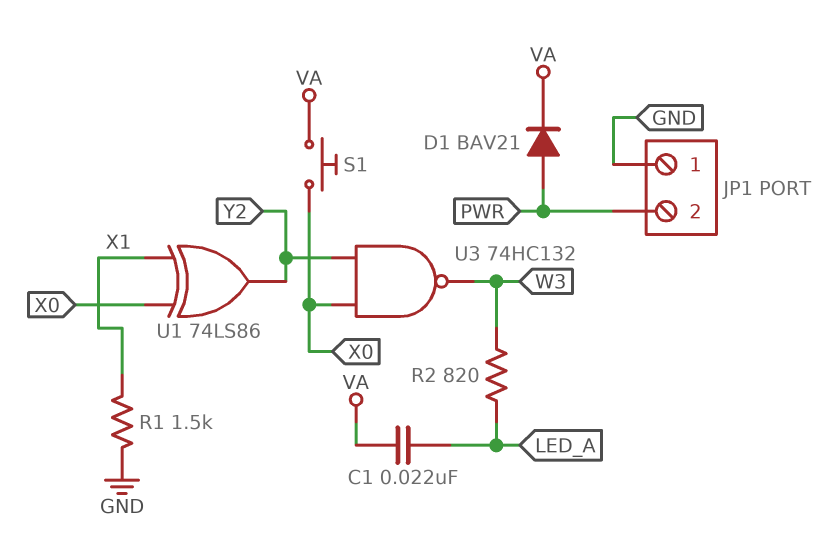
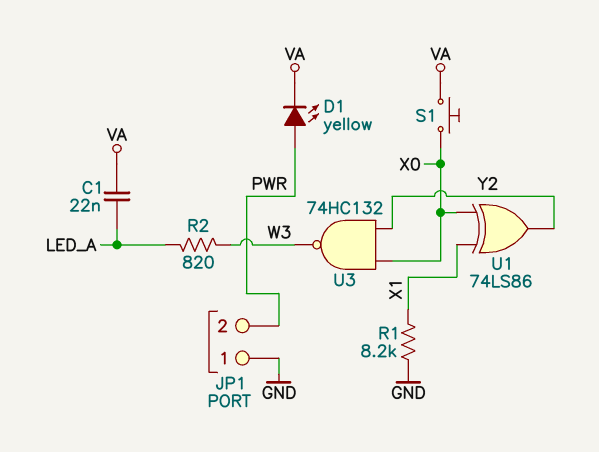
D1: diode BAV21 (A PWR, K VA) -> LED yellow (A PWR, K VA)
R1: 1.5k (GND, X1) -> 8.2k (GND, X1)

